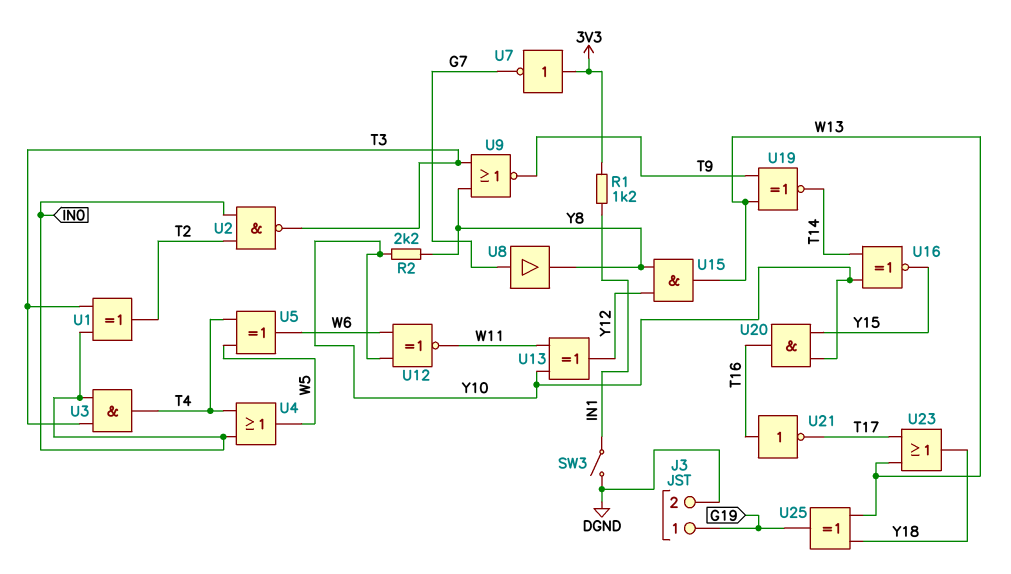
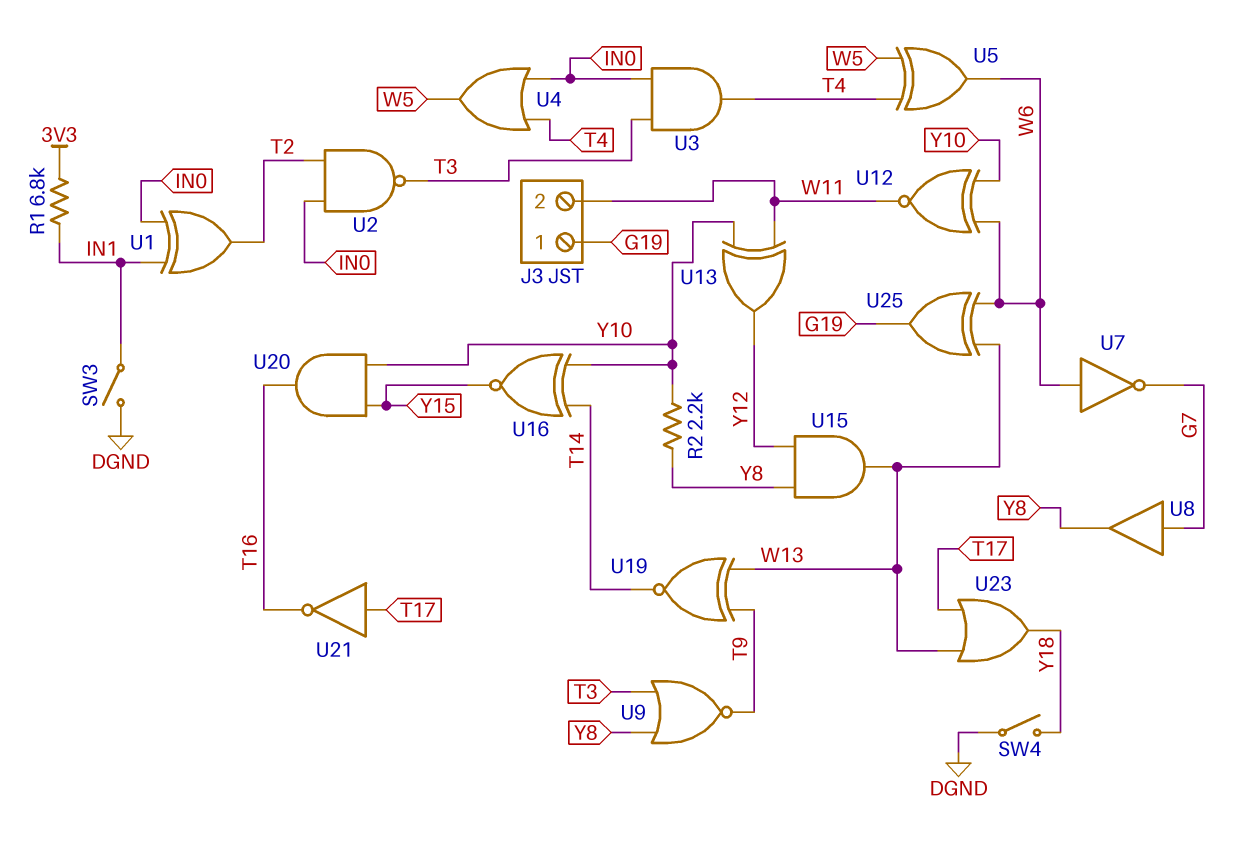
J3 pin 2: DGND -> W11
R1: 1.2k (3V3, IN1) -> 6.8k (3V3, IN1)
SW4: none -> switch (DGND, Y18)
U1: XOR (in IN0, in T3, out T2) -> XOR (in IN0, in IN1, out T2)
U7: NOT (in 3V3, out G7) -> NOT (in W6, out G7)
U21: NOT (in T16, out T17) -> NOT (in T17, out T16)
U25: XOR (in W13, in Y18, out G19) -> XOR (in W6, in W13, out G19)

